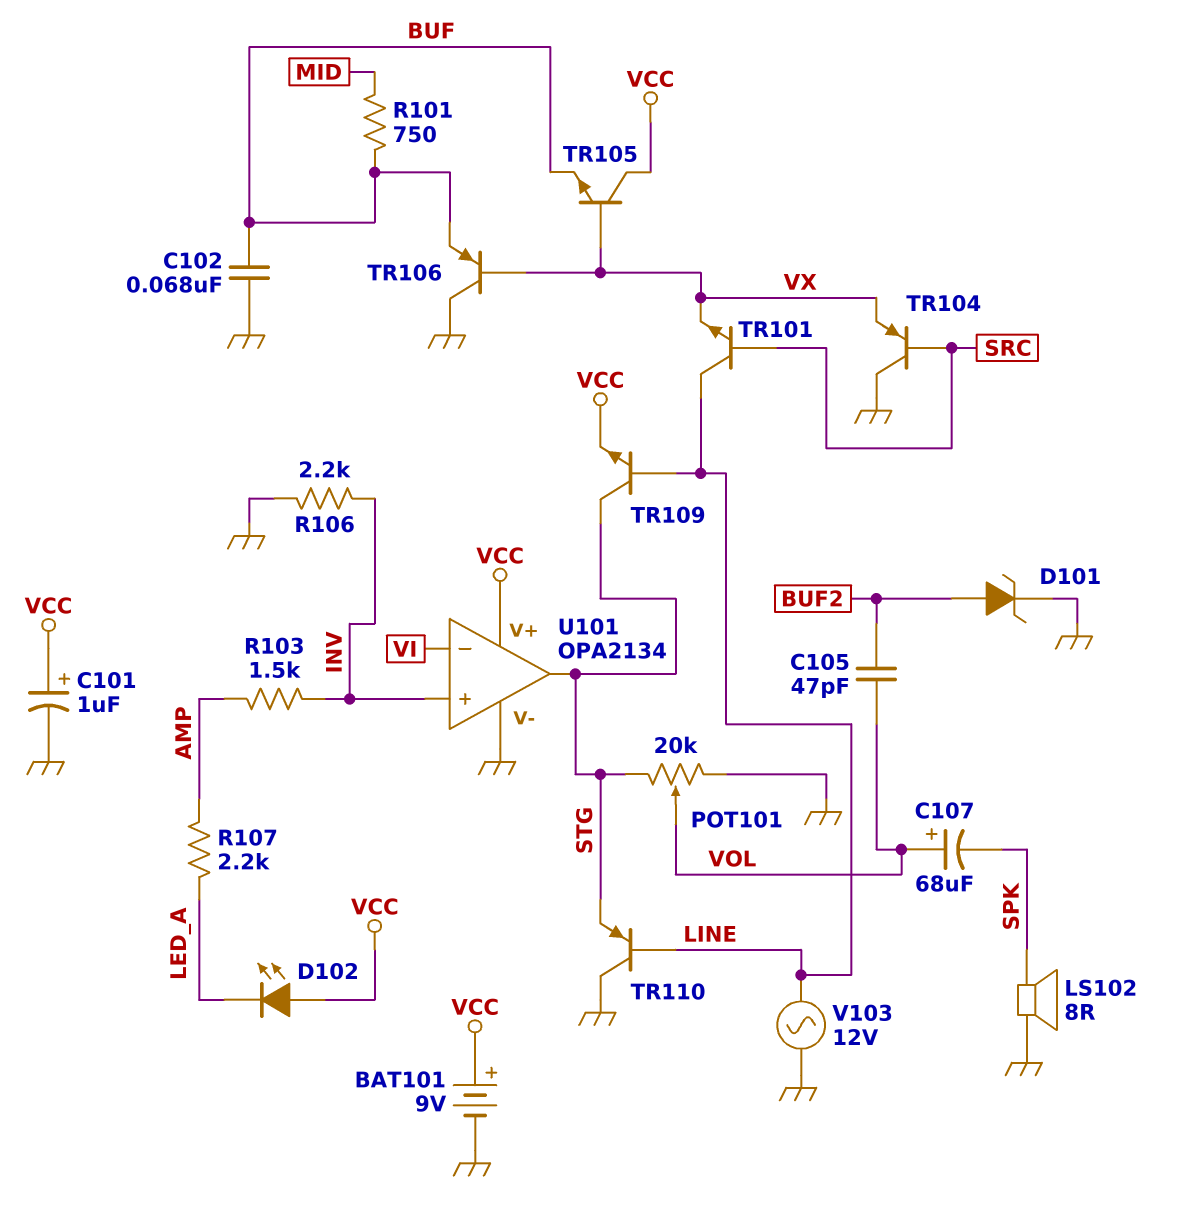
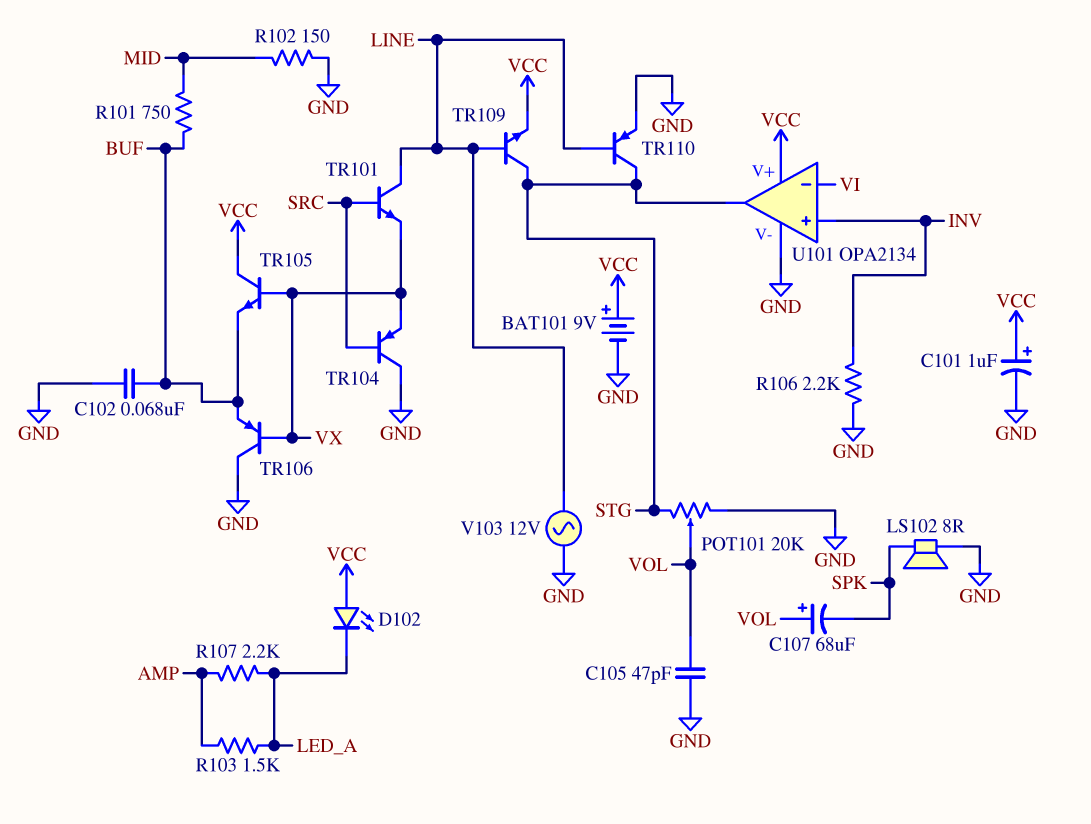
C105: 47pF (BUF2, VOL) -> 47pF (GND, VOL)
D101: zener (A BUF2, K GND) -> none
R102: none -> 150 (GND, MID)
R103: 1.5k (AMP, INV) -> 1.5k (AMP, LED_A)
TR110: PNP (B LINE, C GND, E STG) -> PNP (B LINE, C STG, E GND)

